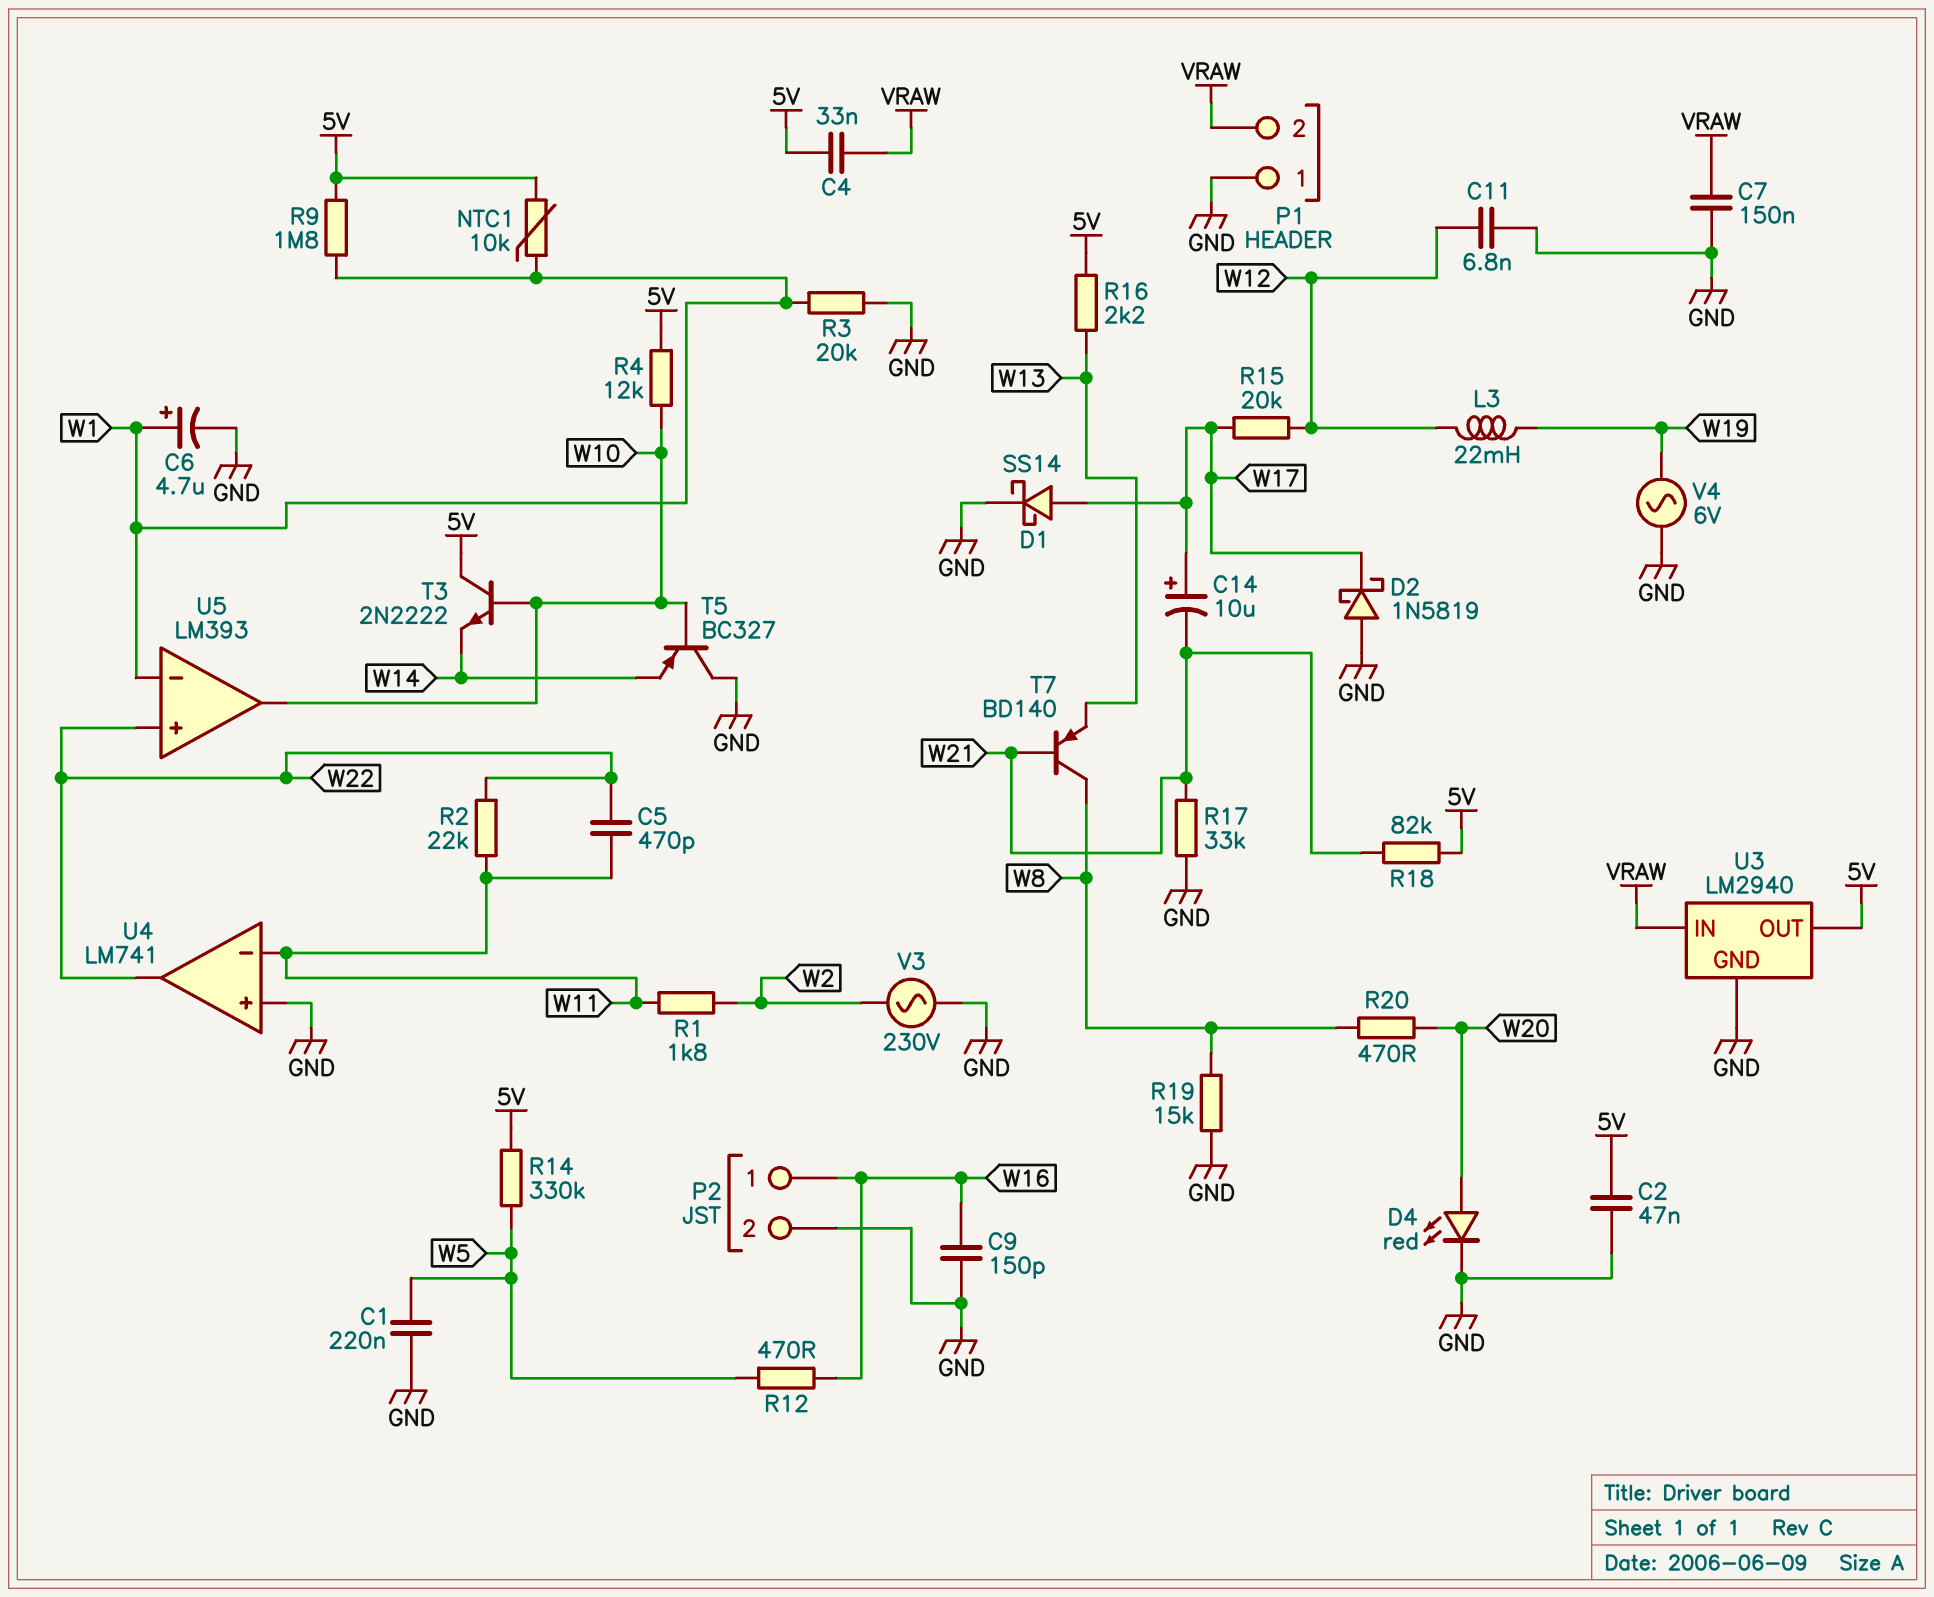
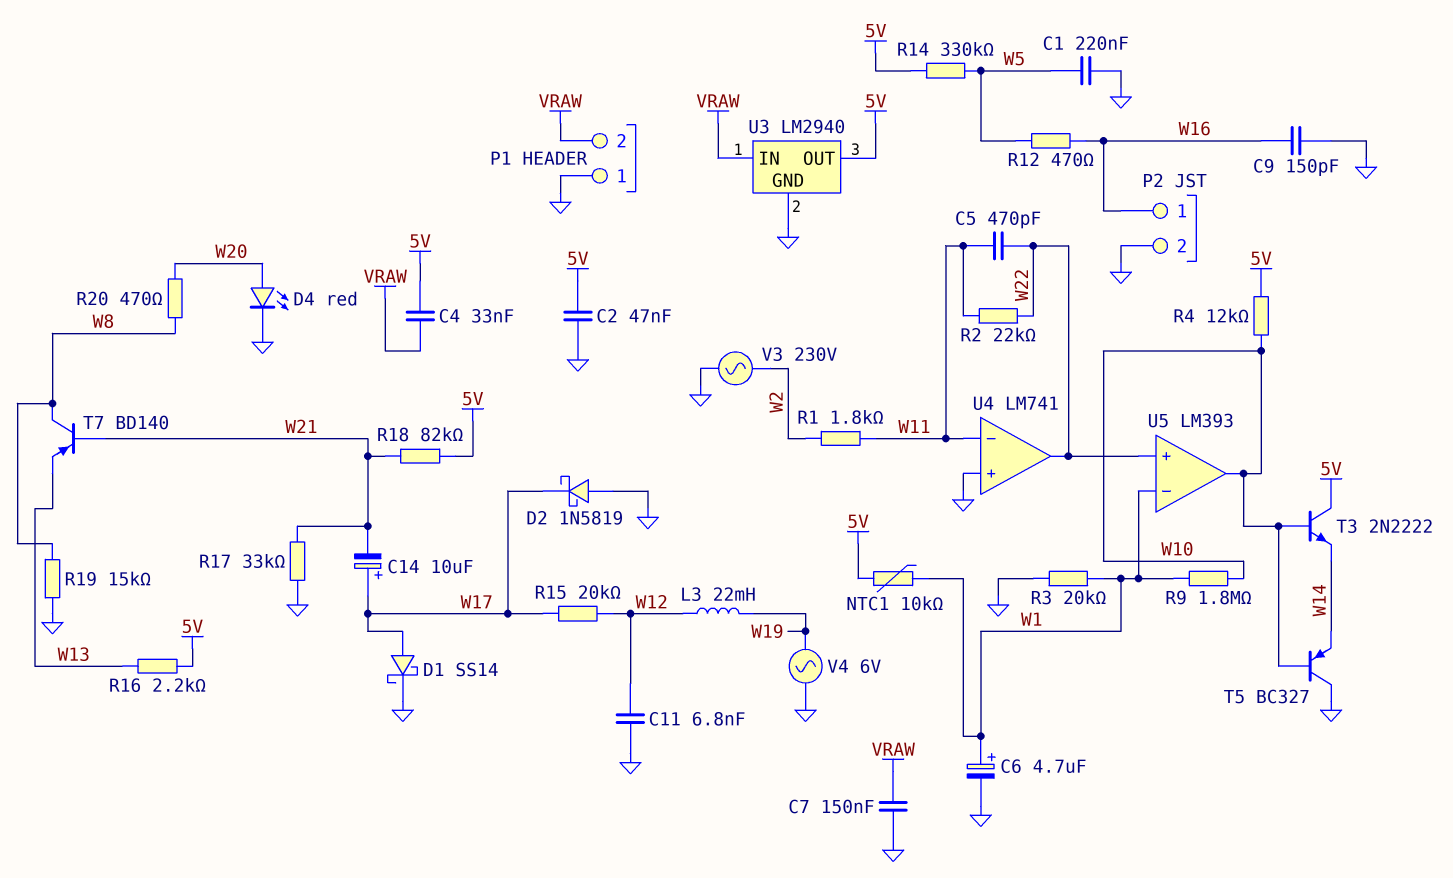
R9: 1.8M (5V, W1) -> 1.8M (W1, W10)

